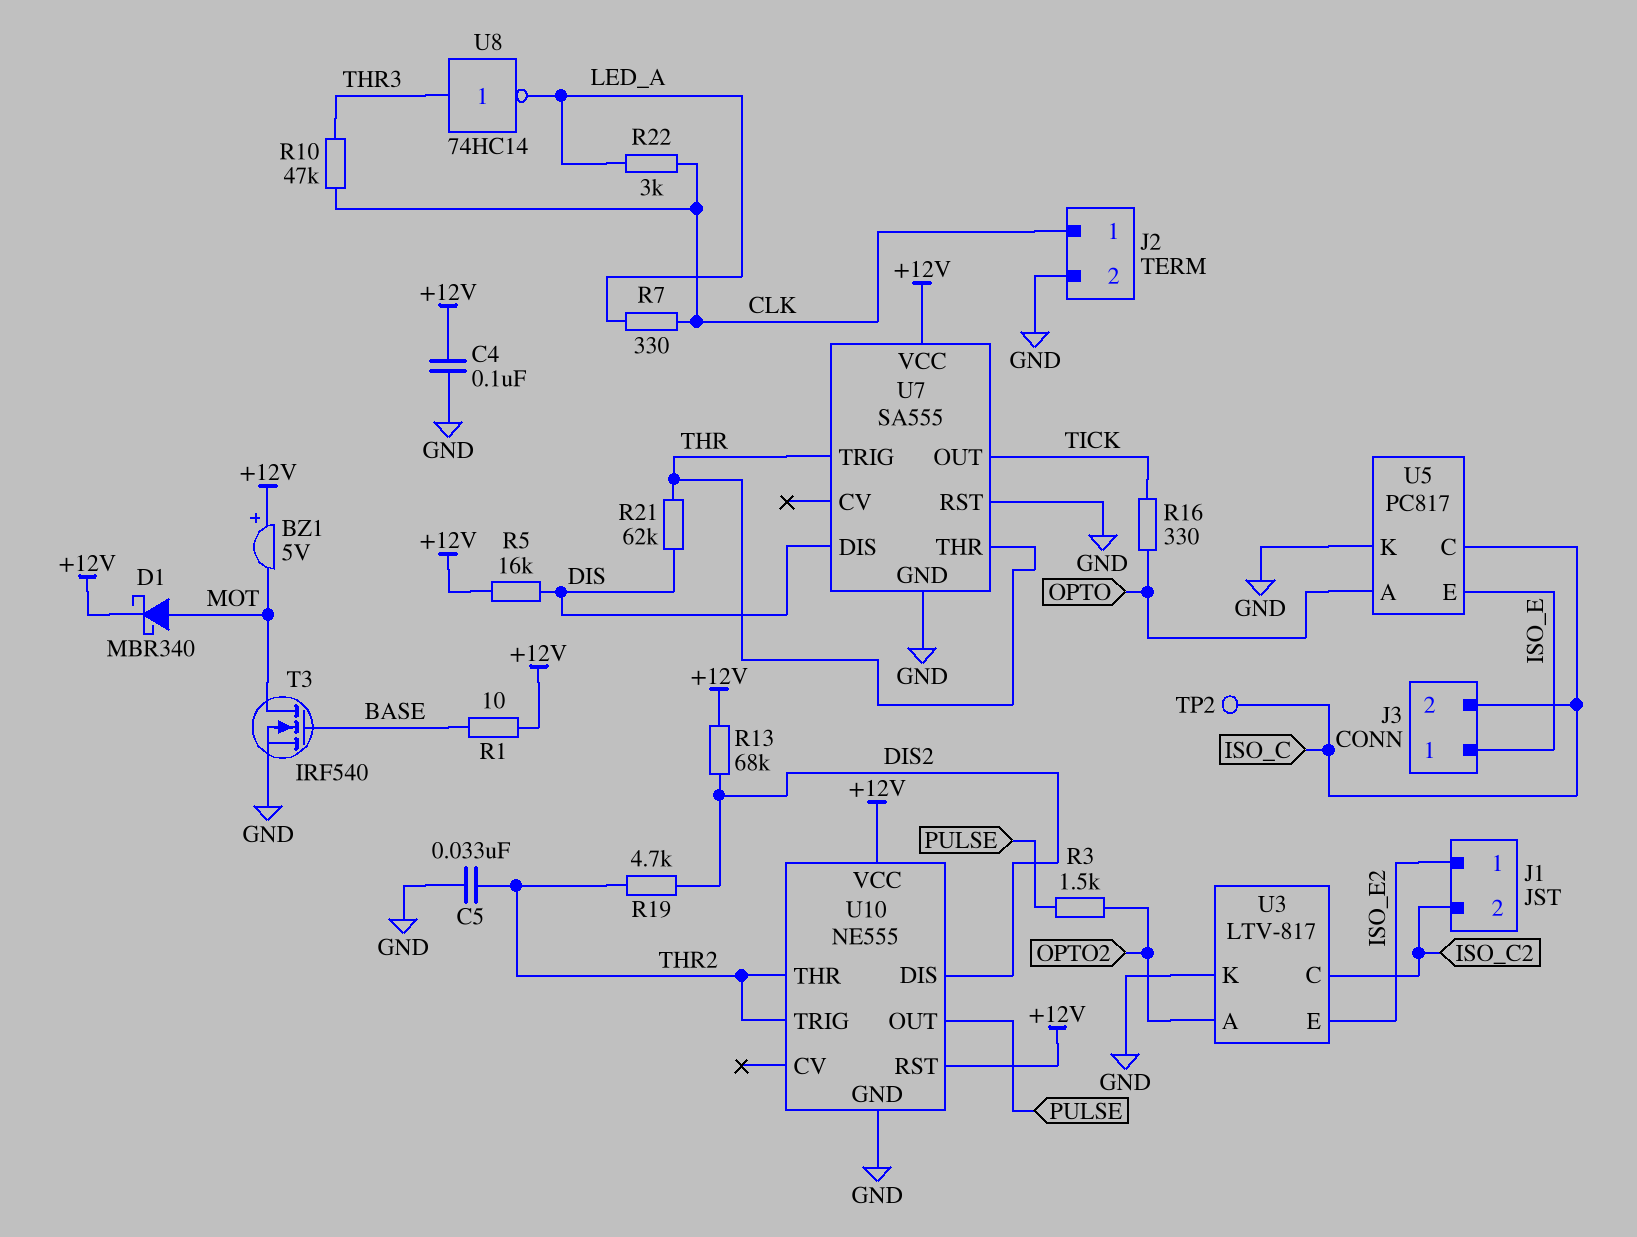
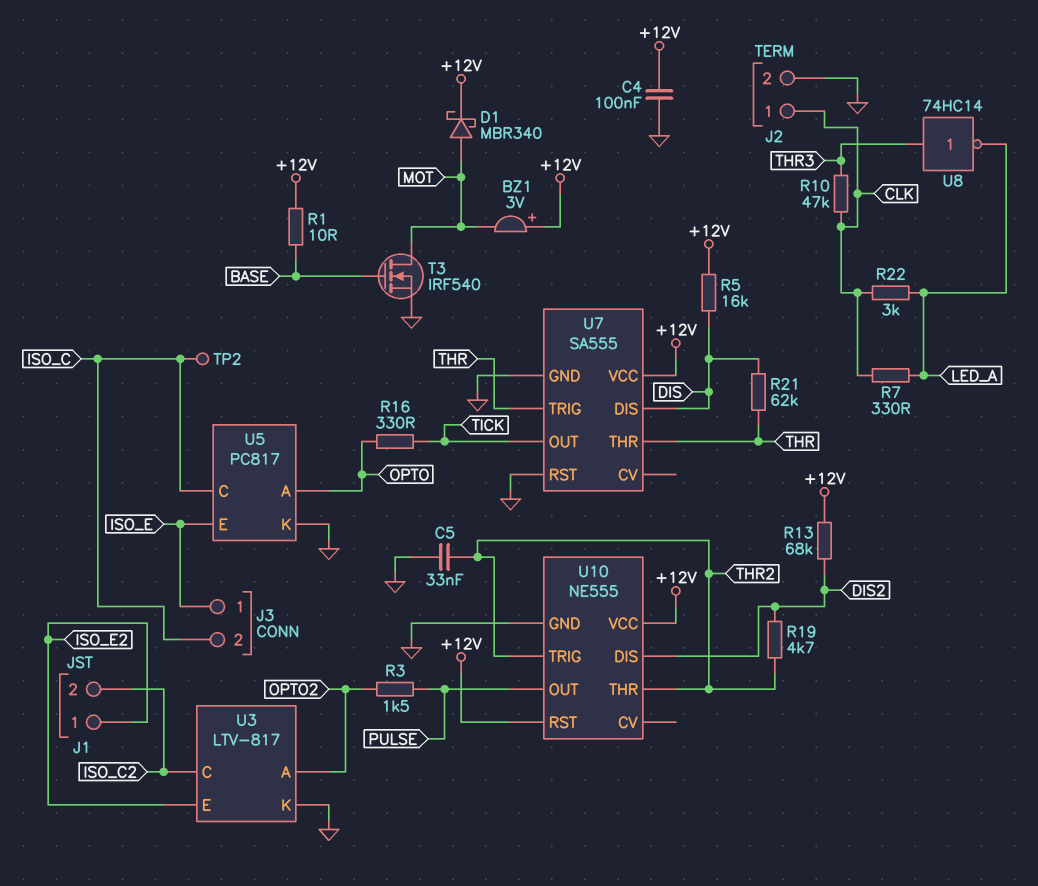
BZ1: buzzer 5V (plus +12V, minus MOT) -> buzzer 3V (plus +12V, minus MOT)

